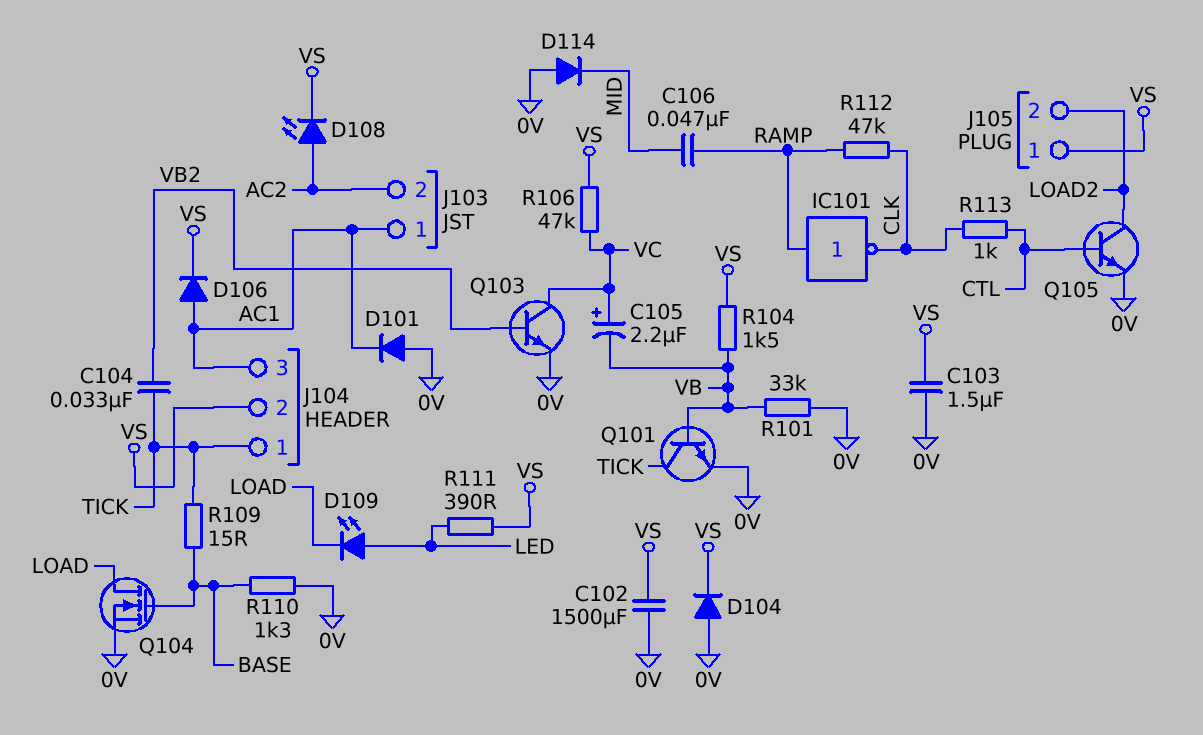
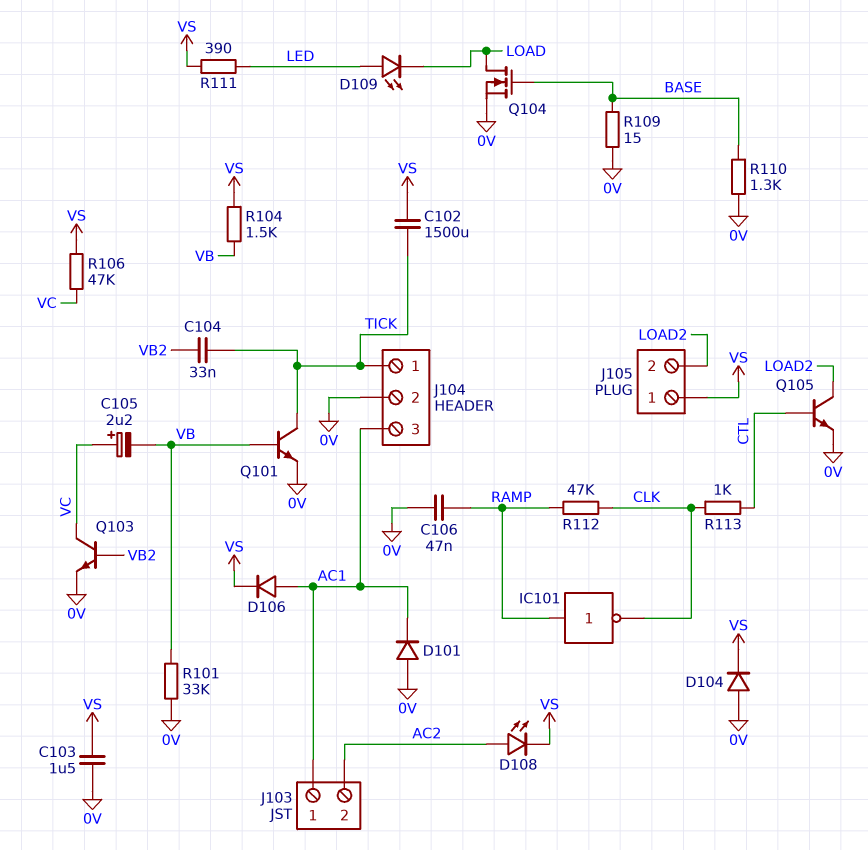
C102: 1500uF (0V, VS) -> 1500uF (TICK, VS)
C106: 47nF (MID, RAMP) -> 47nF (0V, RAMP)
D114: diode (A 0V, K MID) -> none
J104 pin 2: VS -> 0V
R109: 15 (BASE, TICK) -> 15 (0V, BASE)

